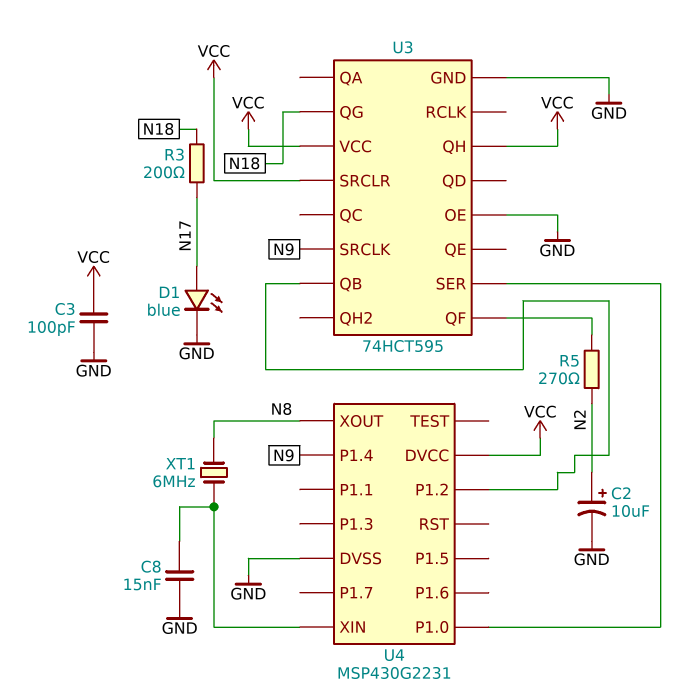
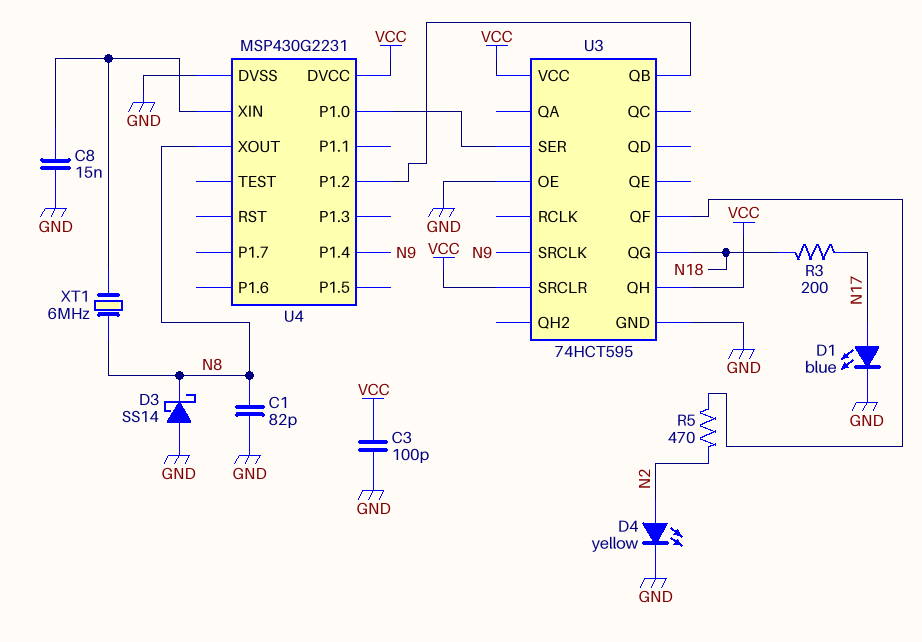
C1: none -> 82pF (GND, N8)
C2: 10uF (plus N2, minus GND) -> none
D3: none -> schottky SS14 (A GND, K N8)
D4: none -> LED yellow (A N2, K GND)
R5: 270 (N2, U3/QF) -> 470 (N2, U3/QF)

